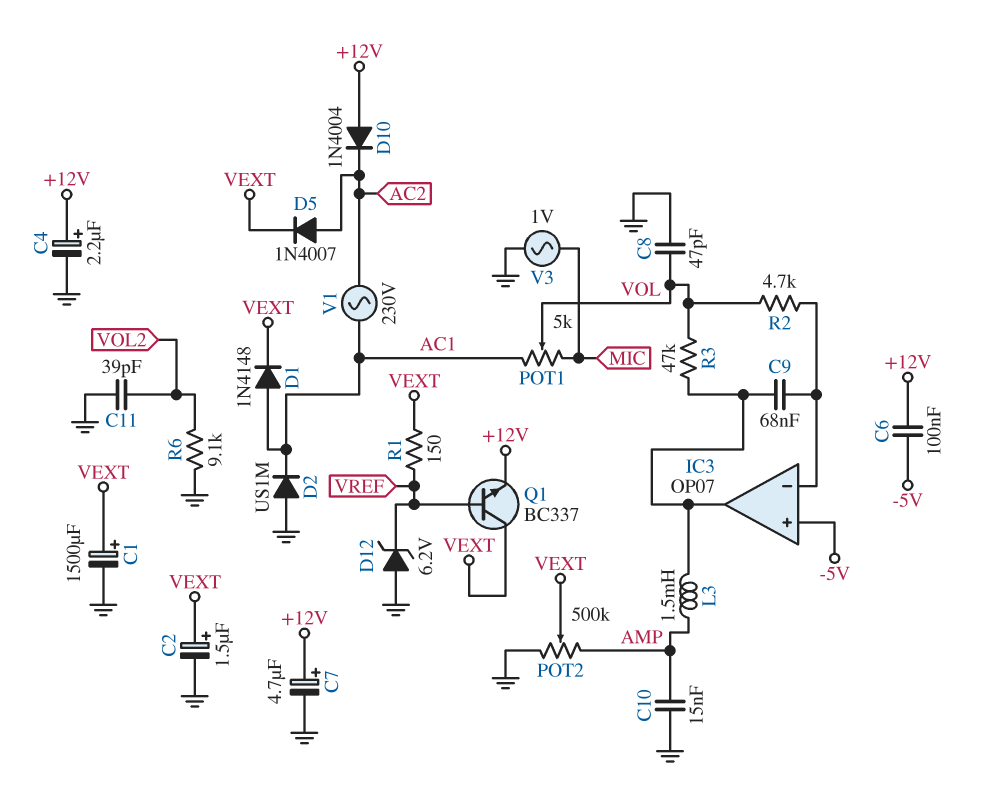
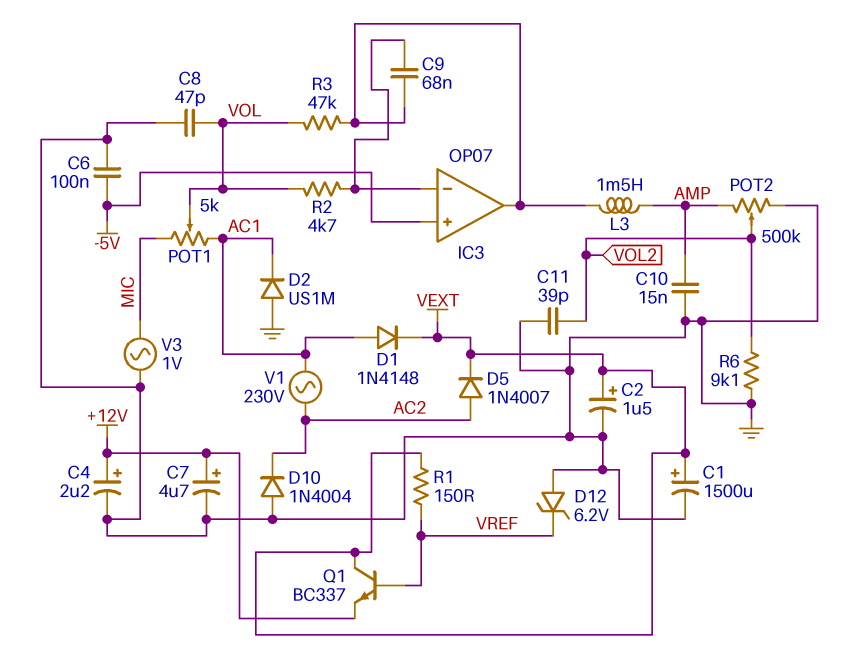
C6: 100nF (+12V, -5V) -> 100nF (-5V, GND)
D10: diode 1N4004 (A +12V, K AC2) -> diode 1N4004 (A GND, K AC2)
POT2: 500k (AMP, GND, wiper VEXT) -> 500k (AMP, GND, wiper VOL2)

